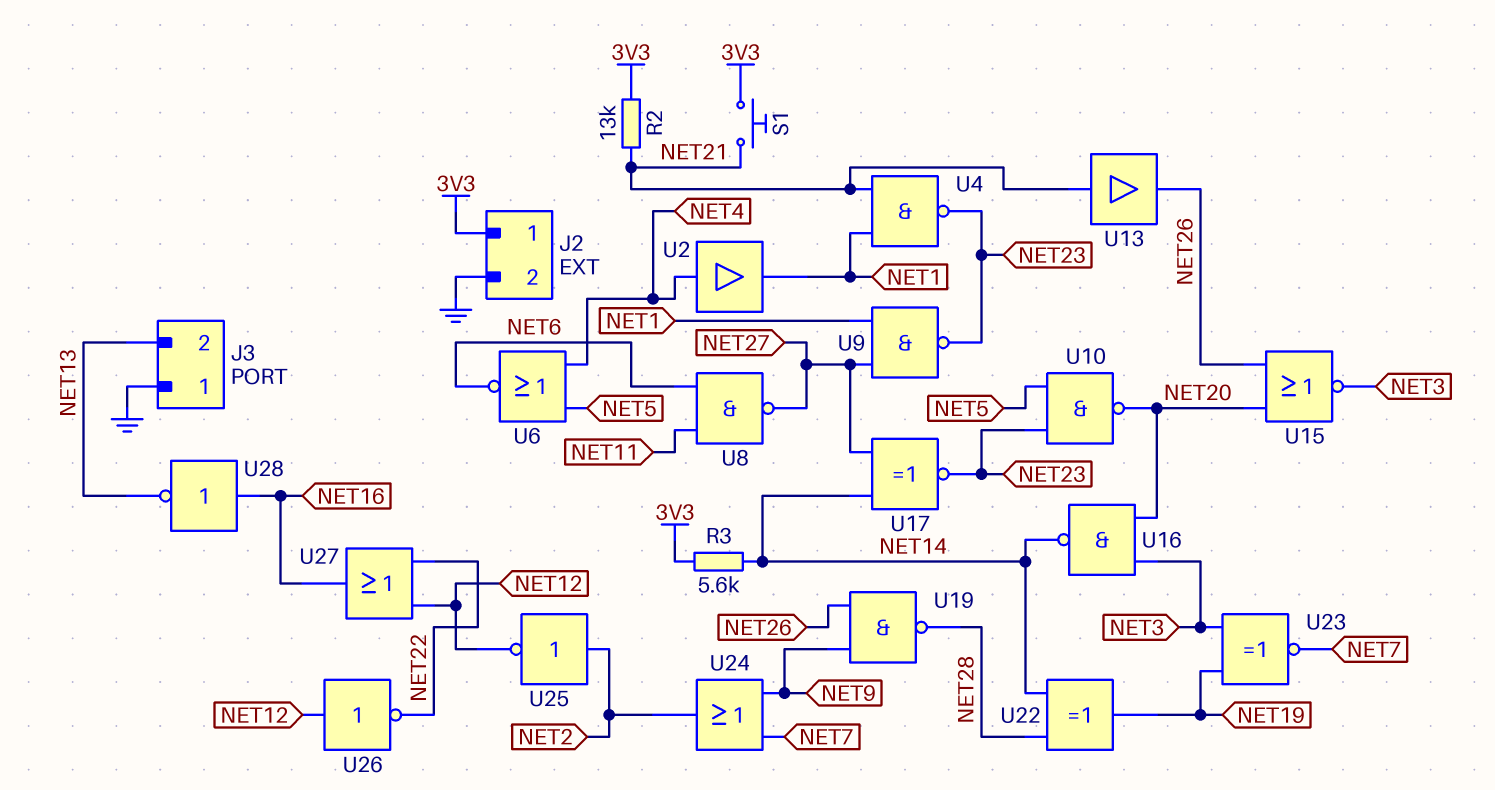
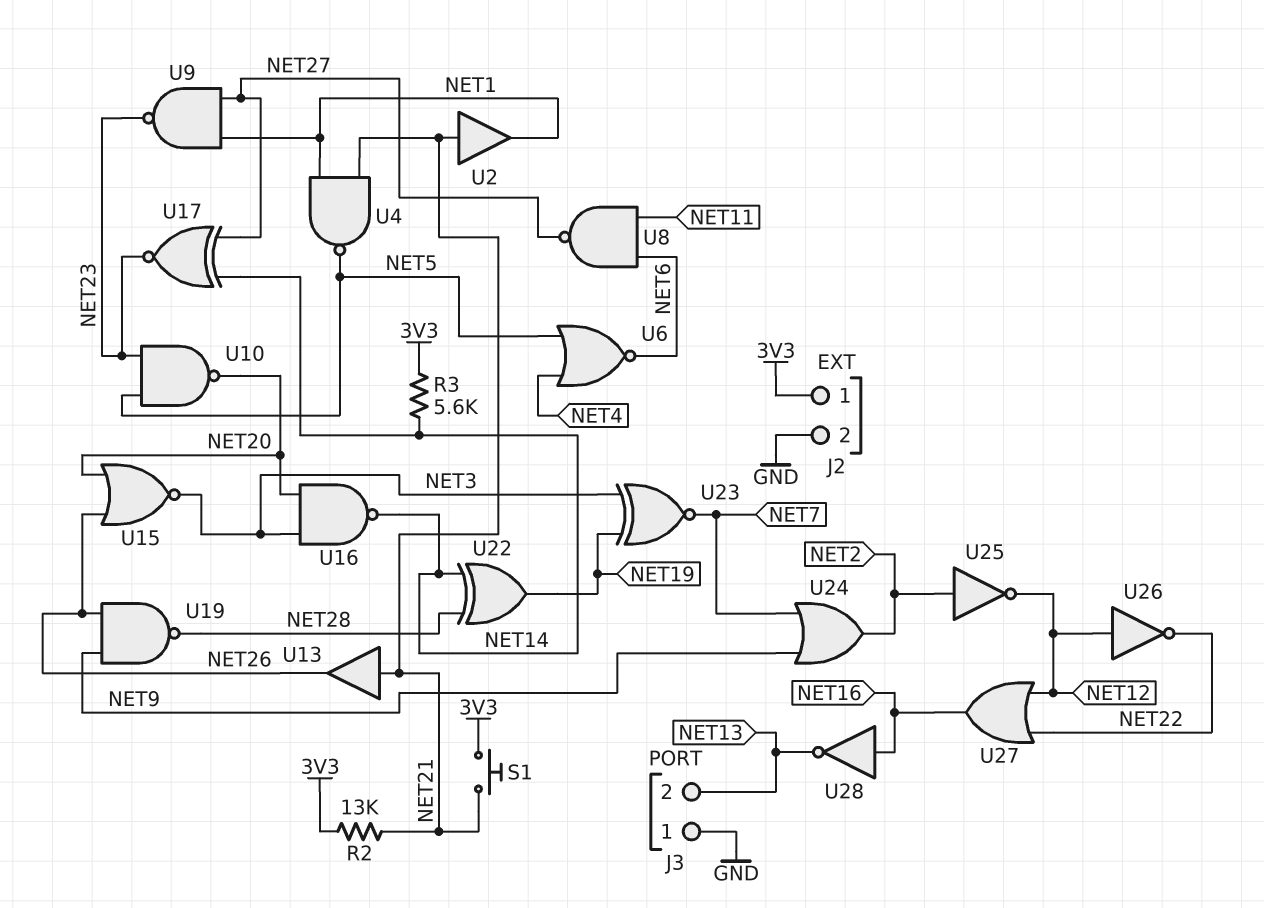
U2: buffer (in NET4, out NET1) -> buffer (in NET21, out NET1)
U4: NAND (in NET1, in NET21, out NET23) -> NAND (in NET1, in NET21, out NET5)

